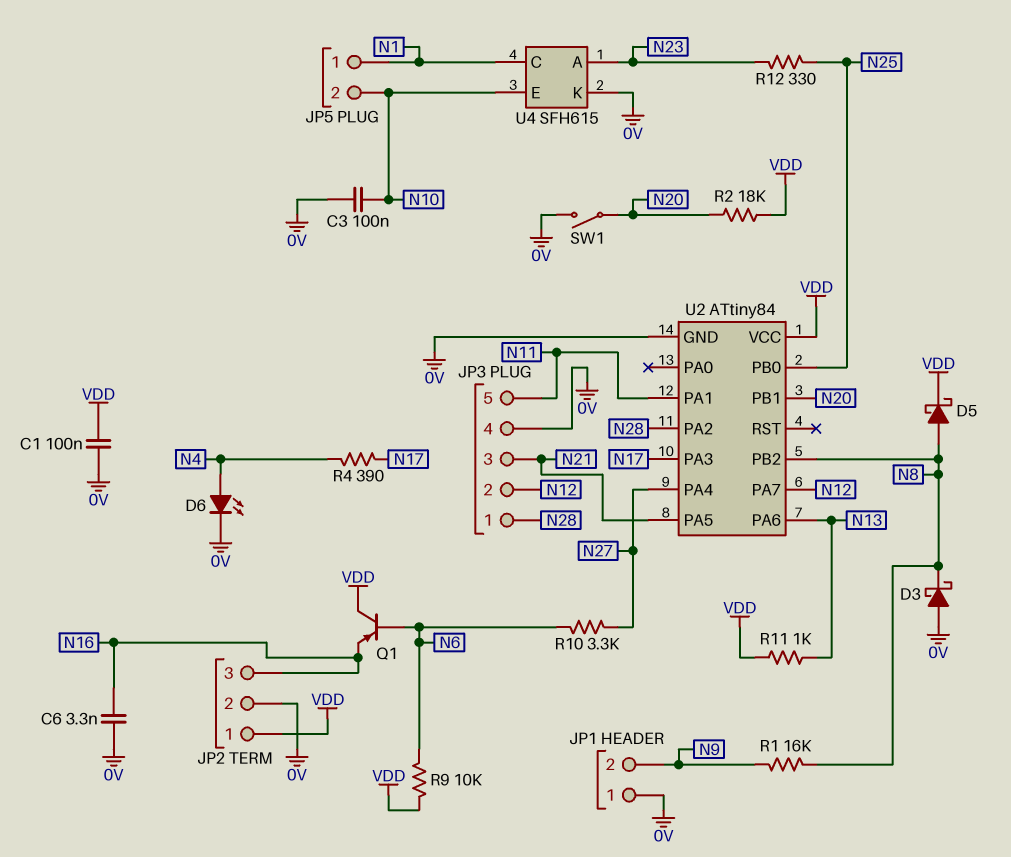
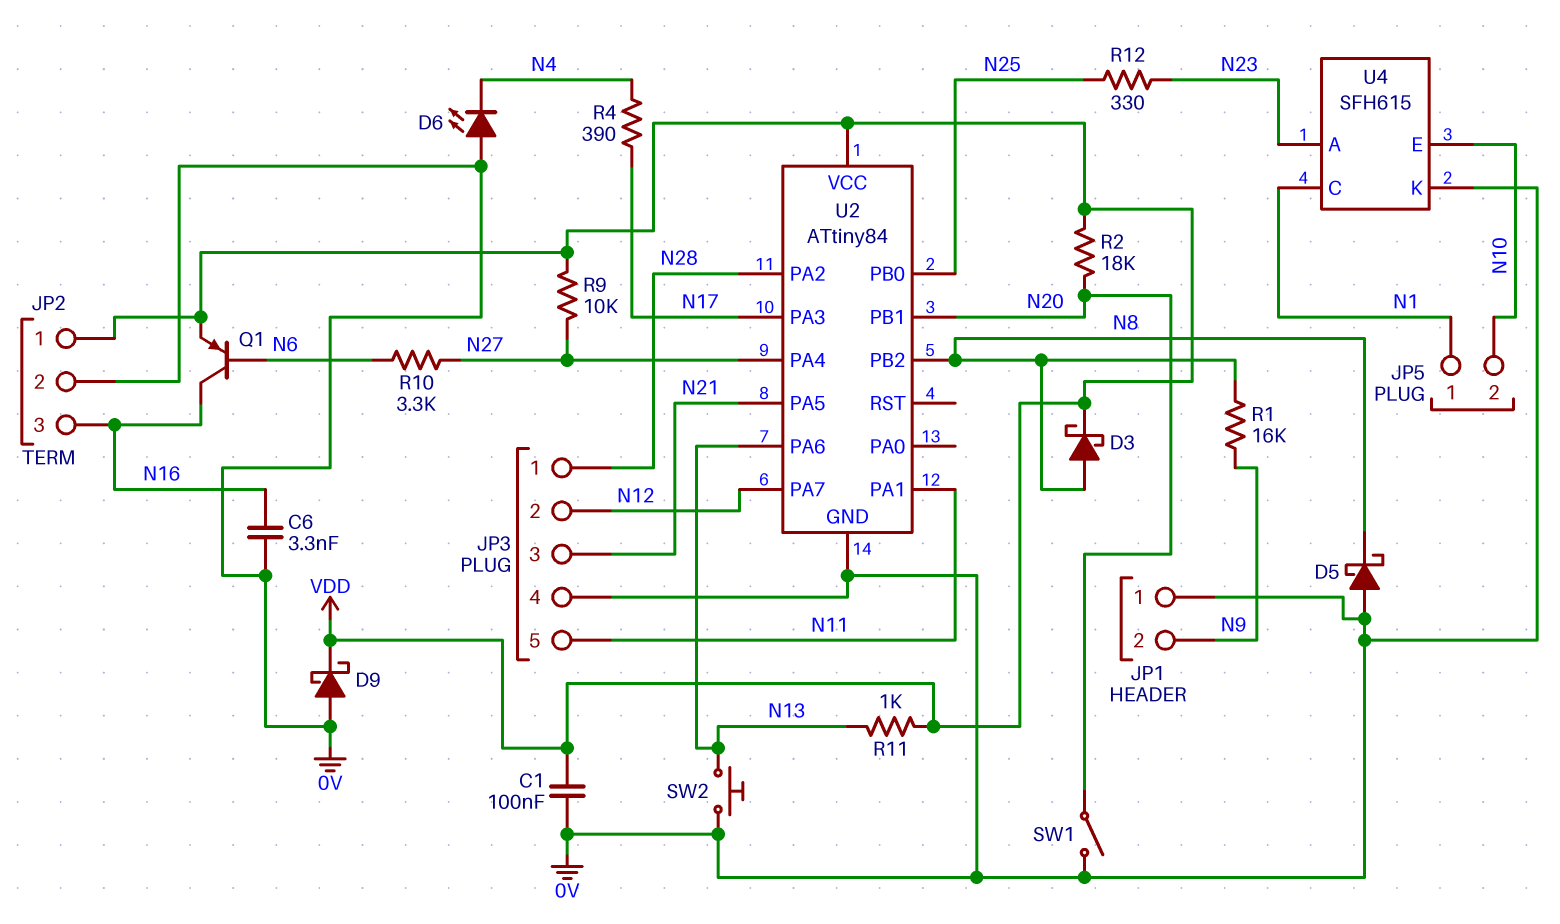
C3: 100nF (0V, N10) -> none
D3: schottky (A 0V, K N8) -> schottky (A N8, K VDD)
D5: schottky (A N8, K VDD) -> schottky (A 0V, K N8)
D6: LED (A N4, K 0V) -> LED (A 0V, K N4)
D9: none -> schottky (A 0V, K VDD)
Q1: PNP (B N6, C VDD, E N16) -> PNP (B N6, C N16, E VDD)
R9: 10k (N6, VDD) -> 10k (N27, VDD)
SW2: none -> button (0V, N13)

